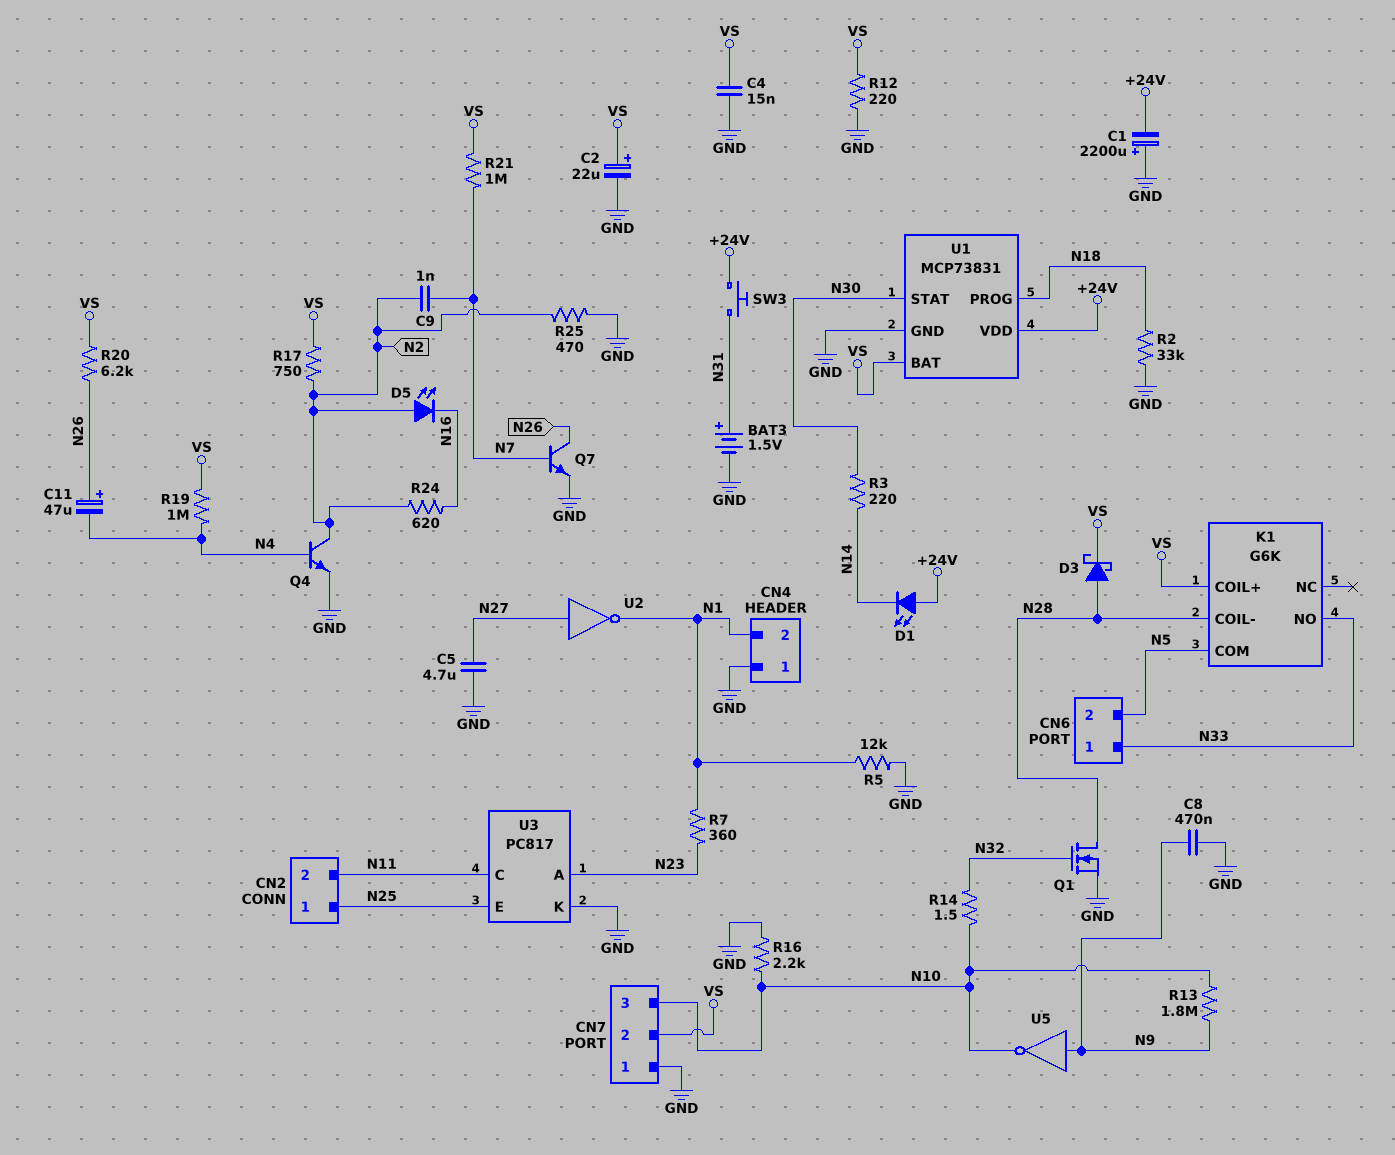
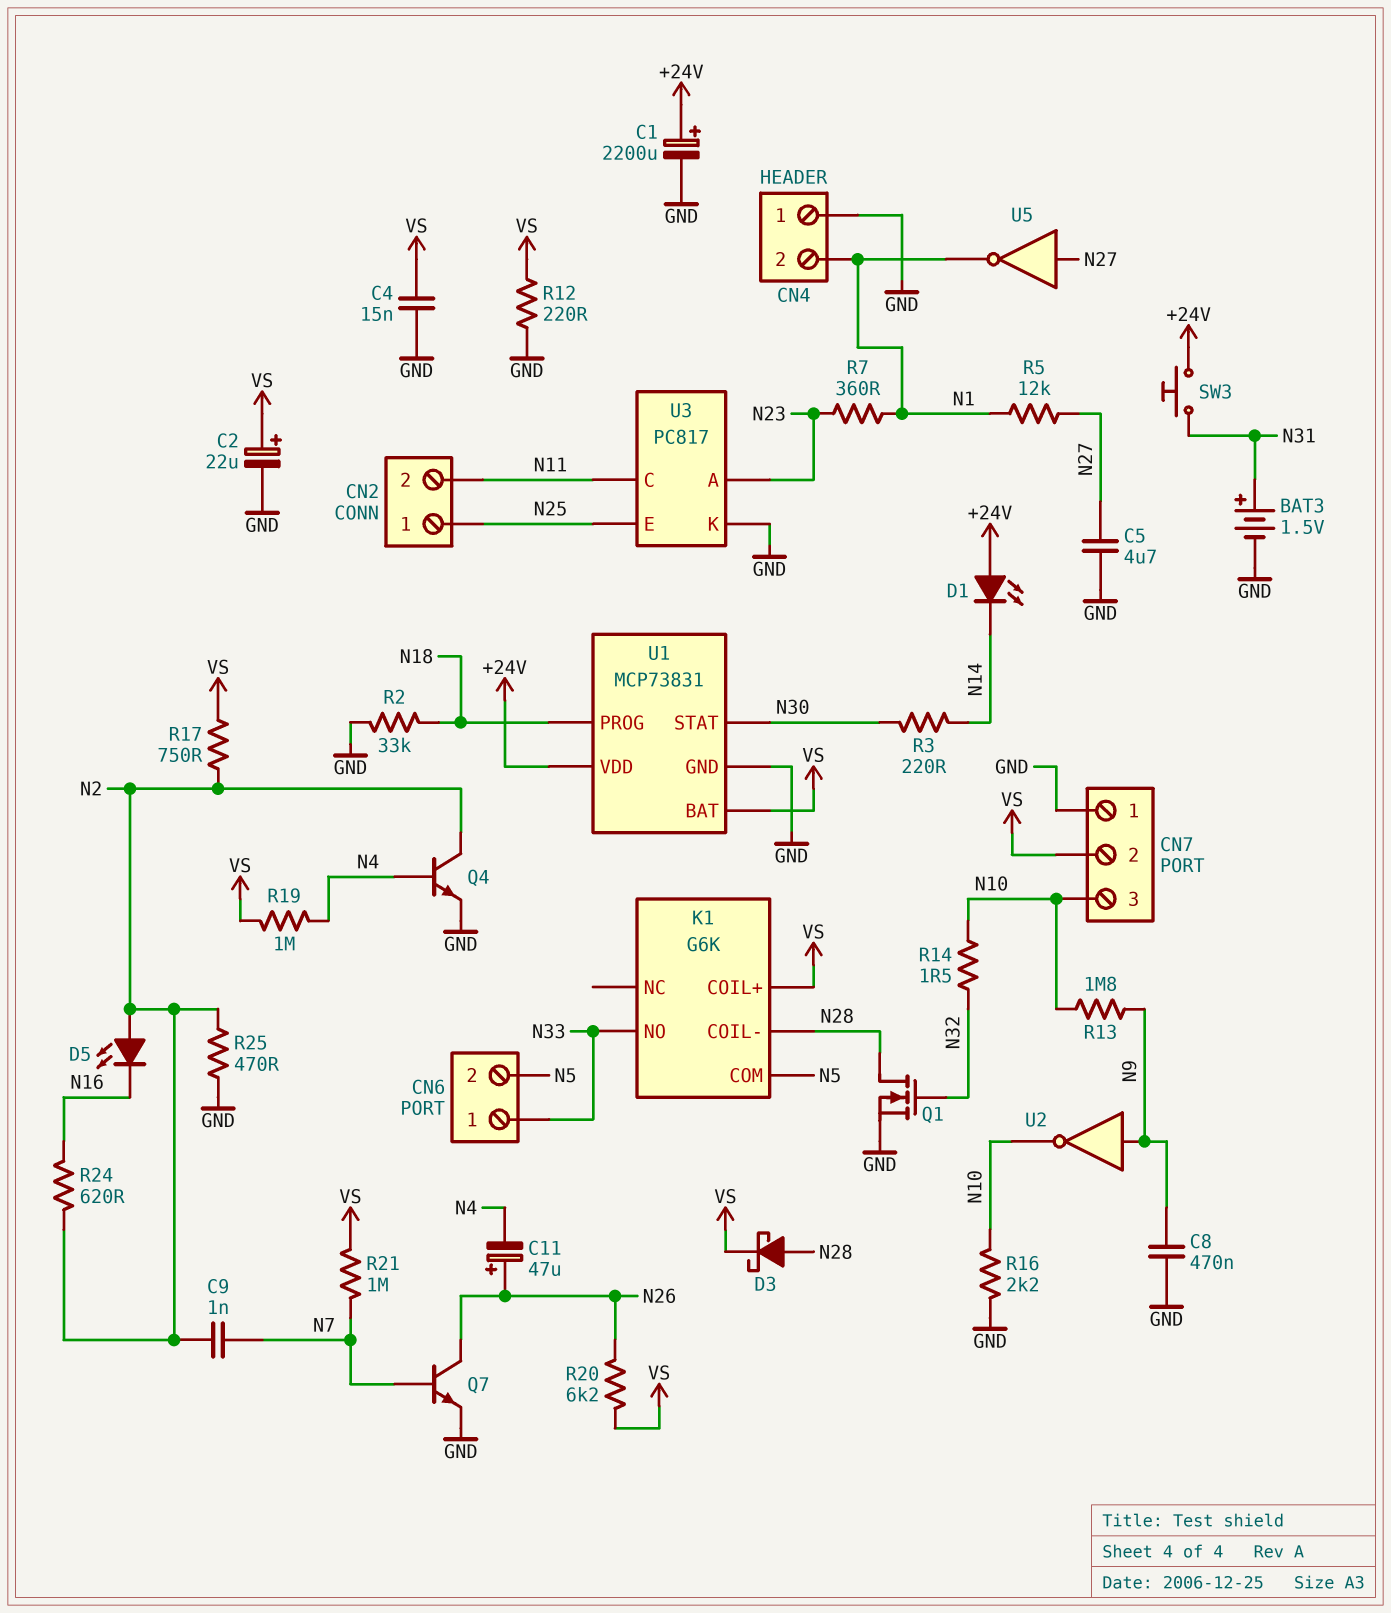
C1: 2200uF (plus GND, minus +24V) -> 2200uF (plus +24V, minus GND)
R5: 12k (GND, N1) -> 12k (N1, N27)
U2: NOT (in N27, out N1) -> NOT (in N9, out N10)
U5: NOT (in N9, out N10) -> NOT (in N27, out N1)

